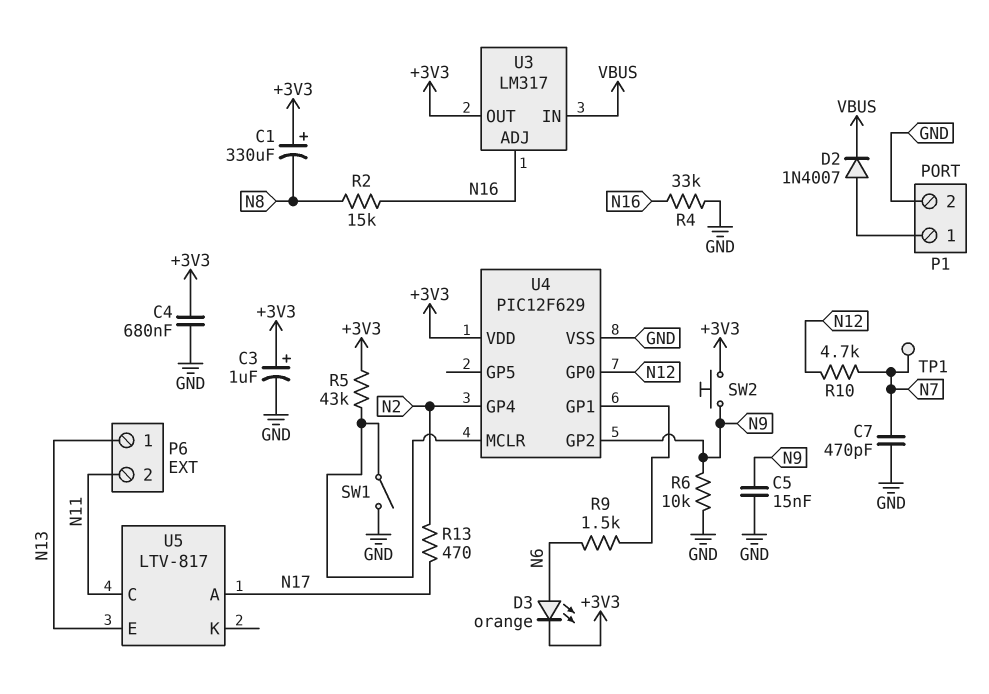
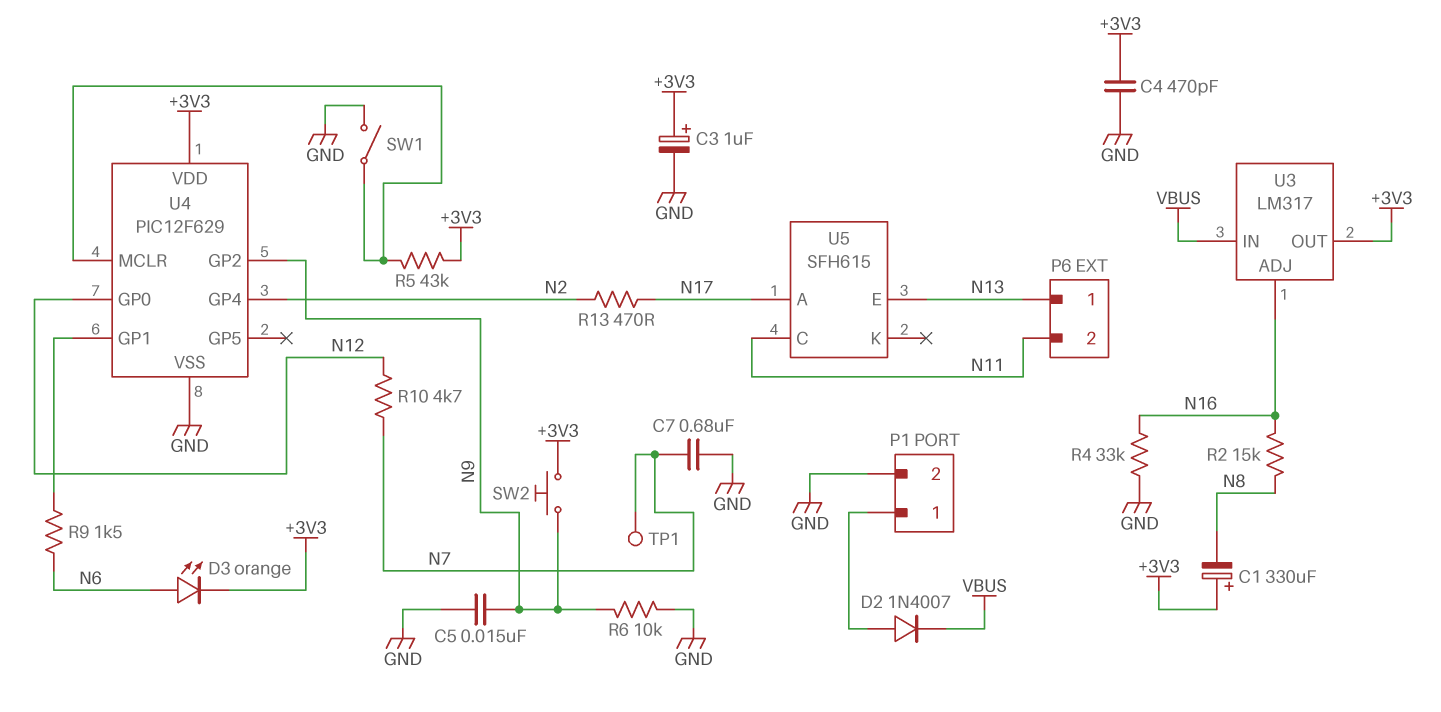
C4: 680nF (+3V3, GND) -> 470pF (+3V3, GND)
C7: 470pF (GND, N7) -> 680nF (GND, N7)
U5: LTV-817 -> SFH615

